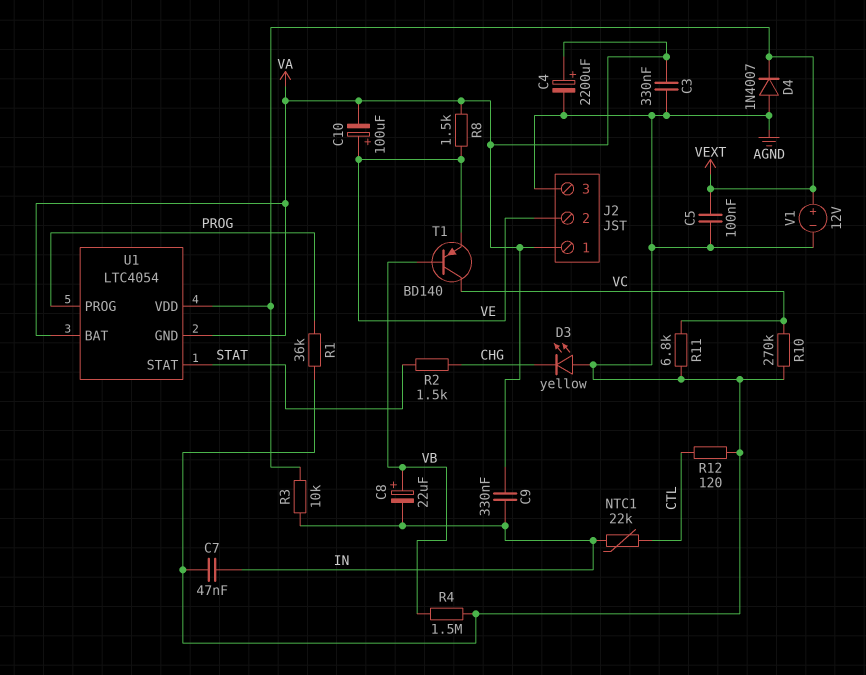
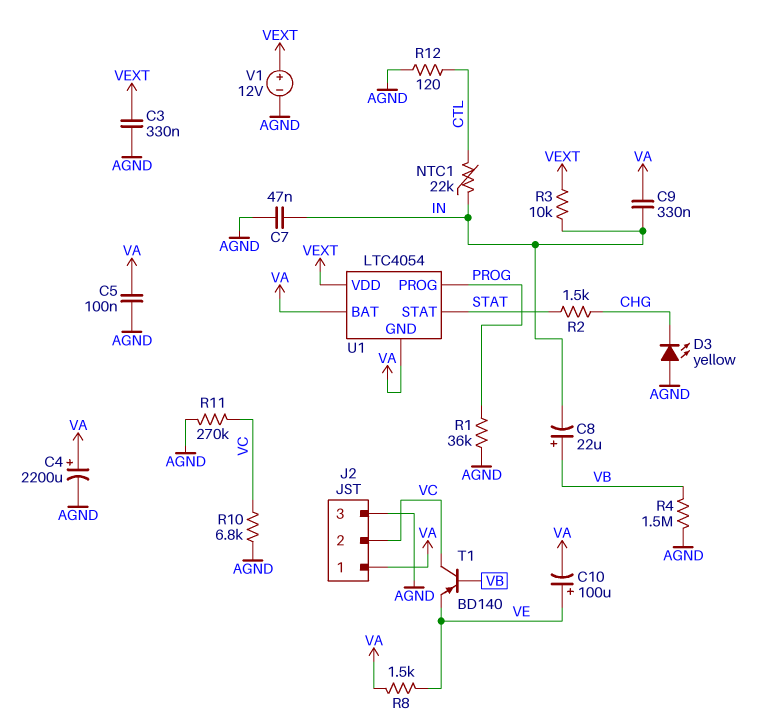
C3: 330nF (AGND, VA) -> 330nF (AGND, VEXT)
C5: 100nF (AGND, VEXT) -> 100nF (AGND, VA)
D4: diode 1N4007 (A AGND, K VEXT) -> none
J2 pin 2: VE -> VC
R10: 270k (AGND, VC) -> 6.8k (AGND, VC)
R11: 6.8k (AGND, VC) -> 270k (AGND, VC)

